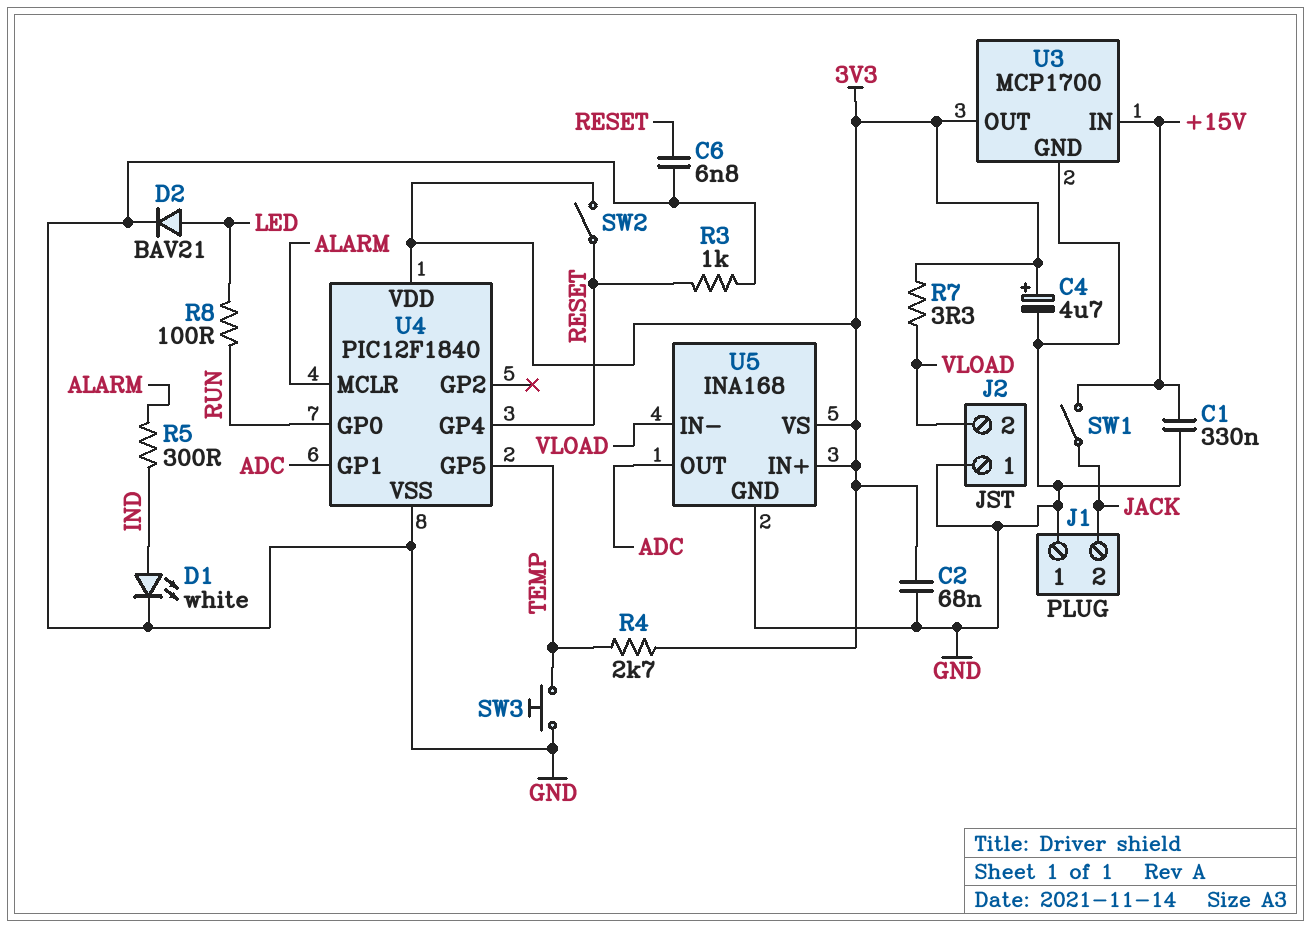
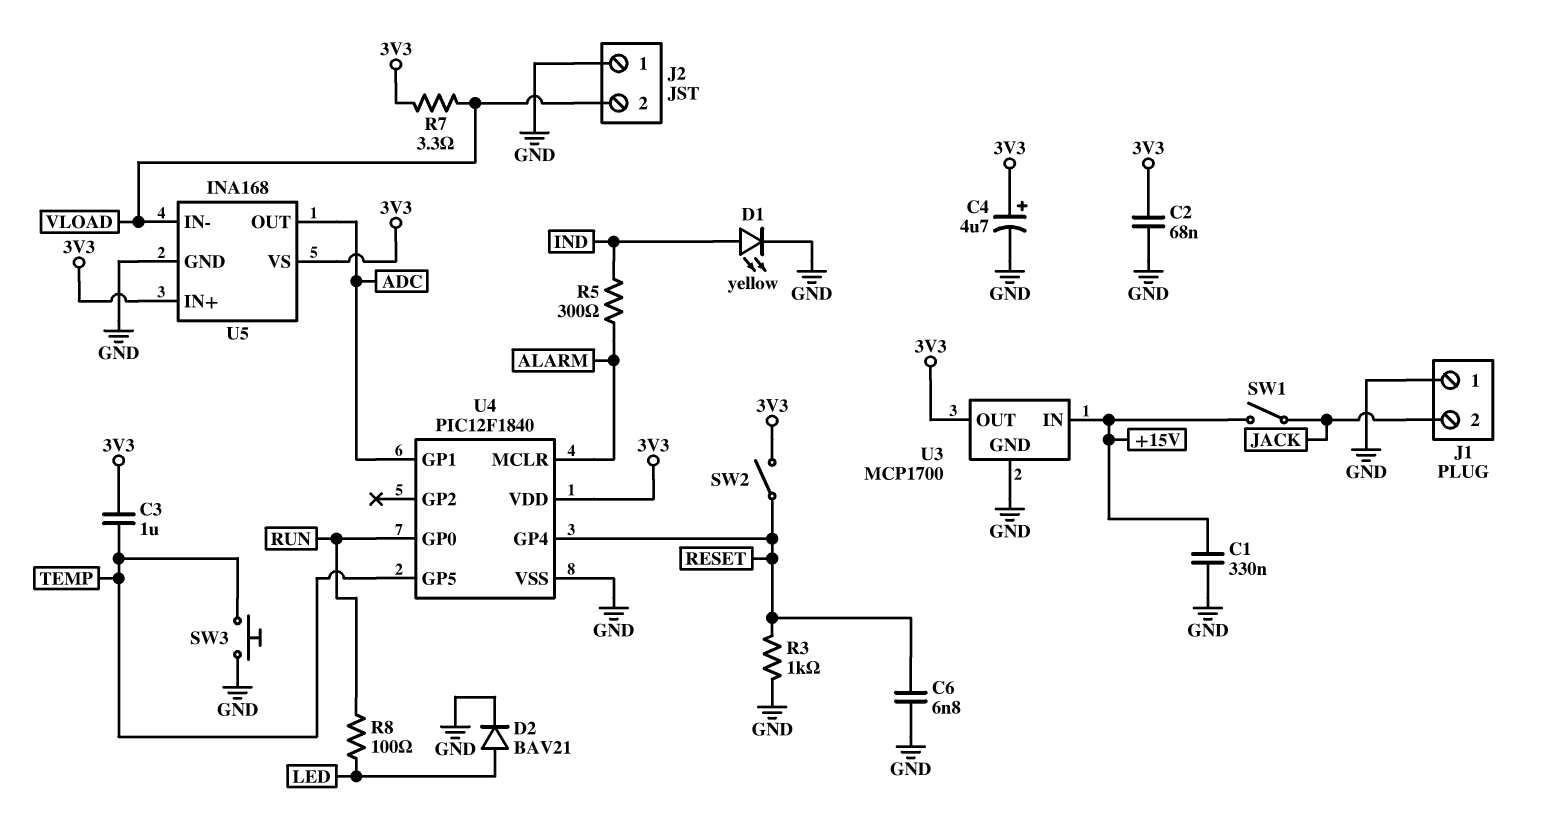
C3: none -> 1uF (3V3, TEMP)
D1: LED white (A IND, K GND) -> LED yellow (A IND, K GND)
R4: 2.7k (3V3, TEMP) -> none

